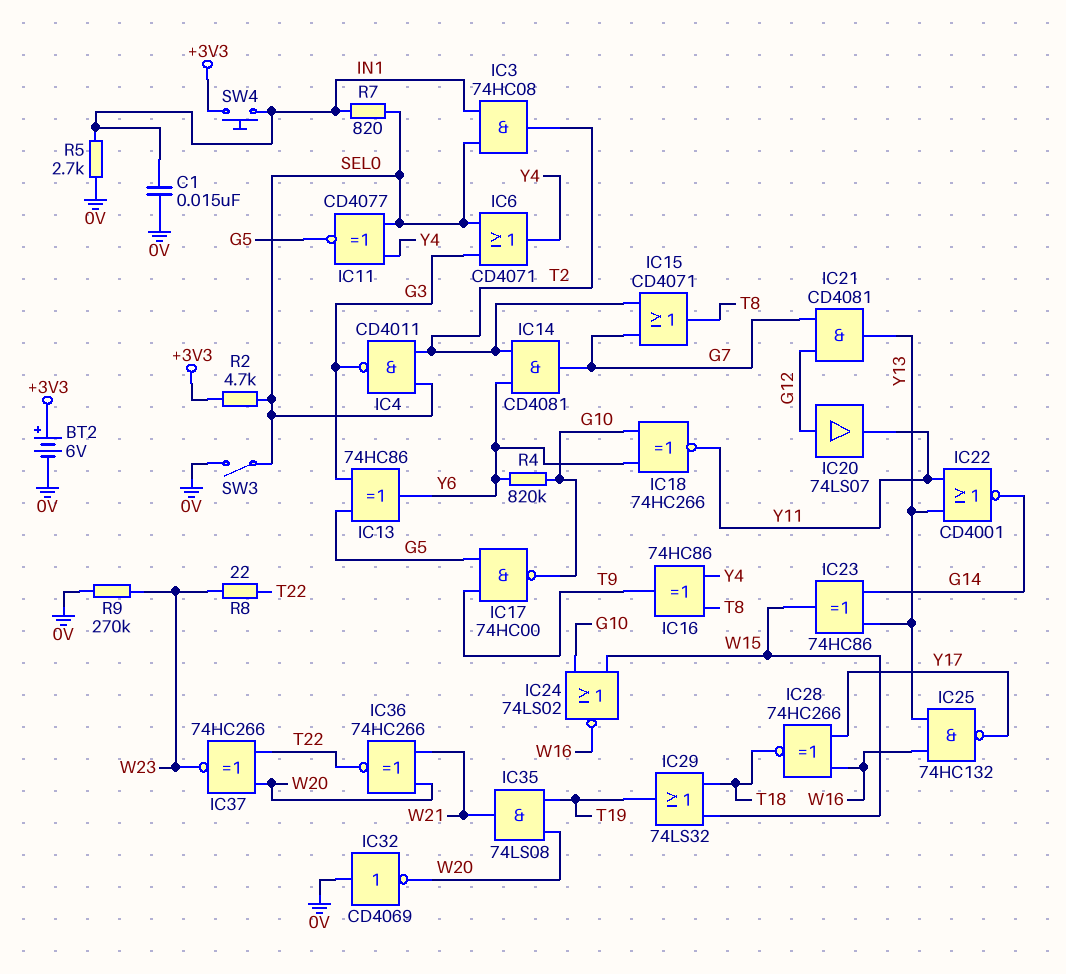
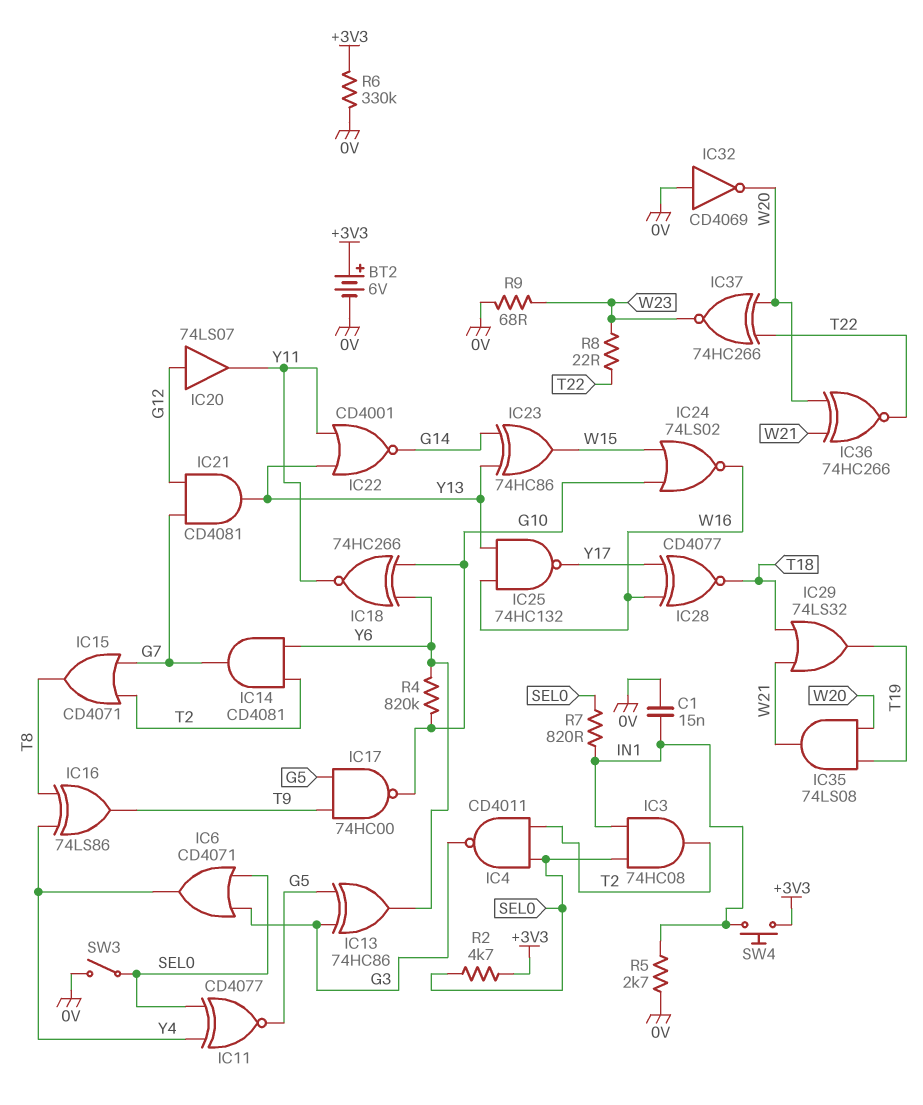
IC16: XOR 74HC86 (in T8, in Y4, out T9) -> XOR 74LS86 (in T8, in Y4, out T9)
IC28: XNOR 74HC266 (in W16, in Y17, out T18) -> XNOR CD4077 (in W16, in Y17, out T18)
IC29: OR 74LS32 (in T18, in W15, out T19) -> OR 74LS32 (in T18, in W21, out T19)
R6: none -> 330k (+3V3, 0V)
R9: 270k (0V, W23) -> 68 (0V, W23)

